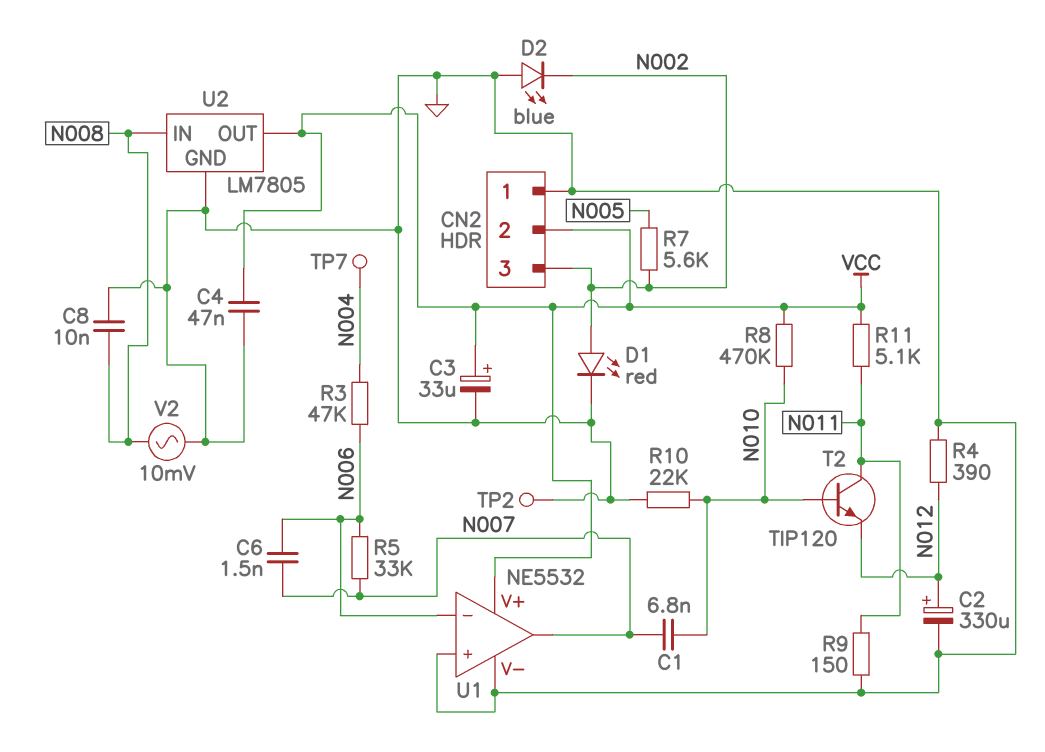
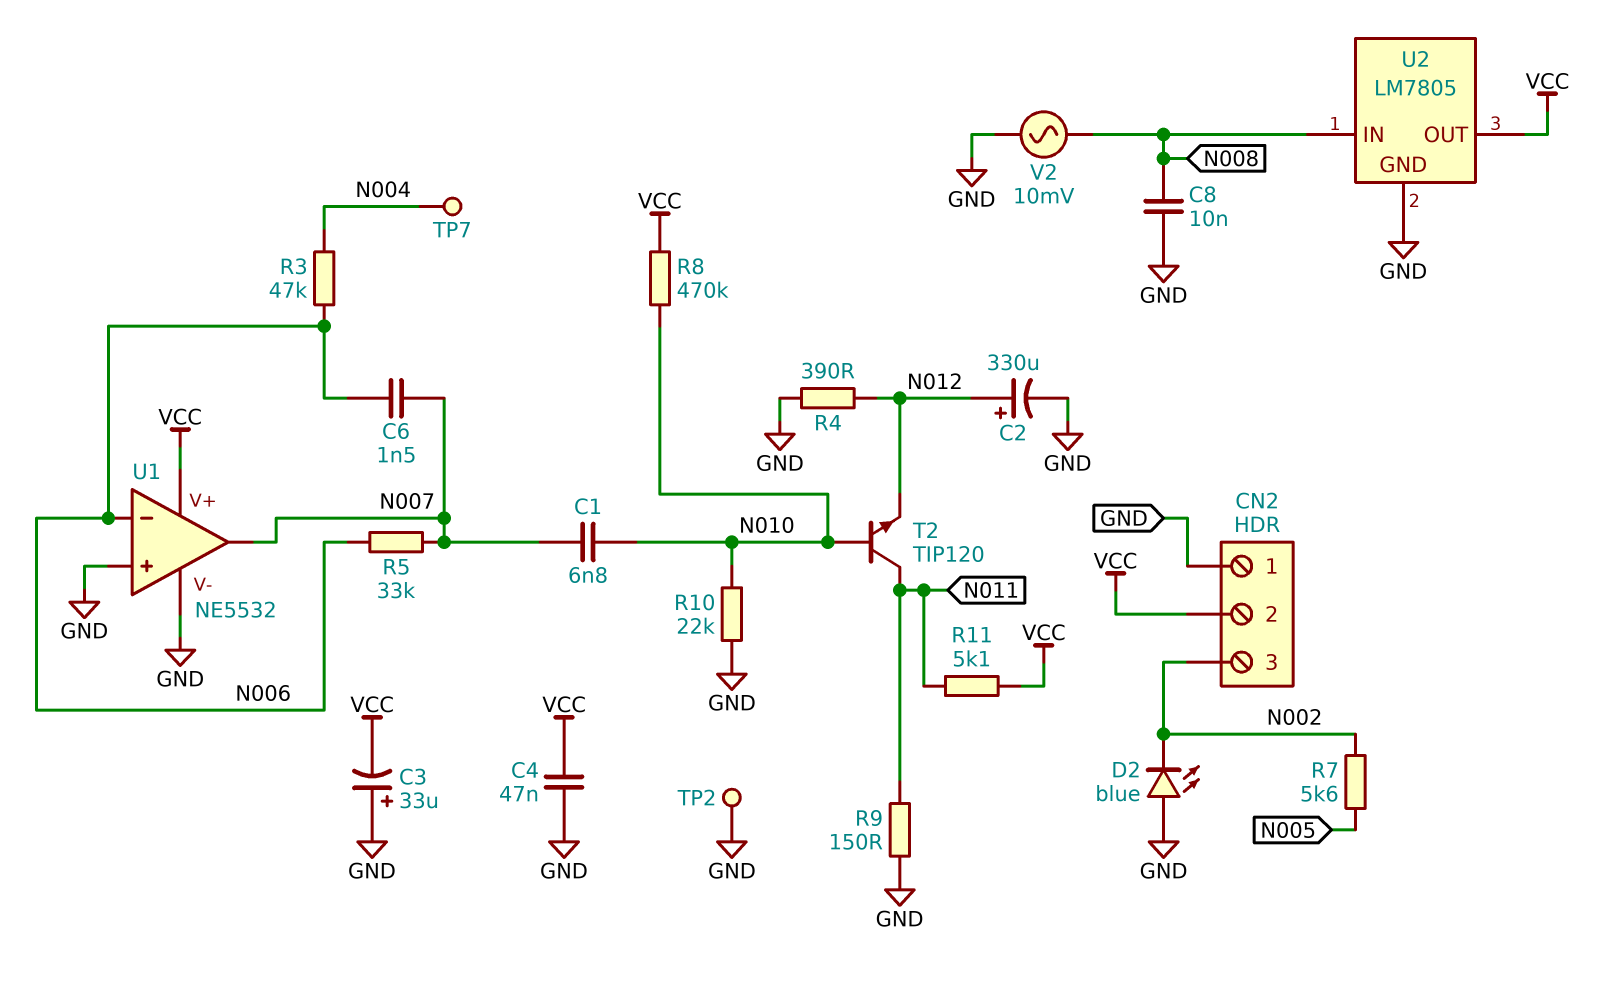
C3: 33uF (plus VCC, minus GND) -> 33uF (plus GND, minus VCC)
D1: LED red (A N002, K GND) -> none

